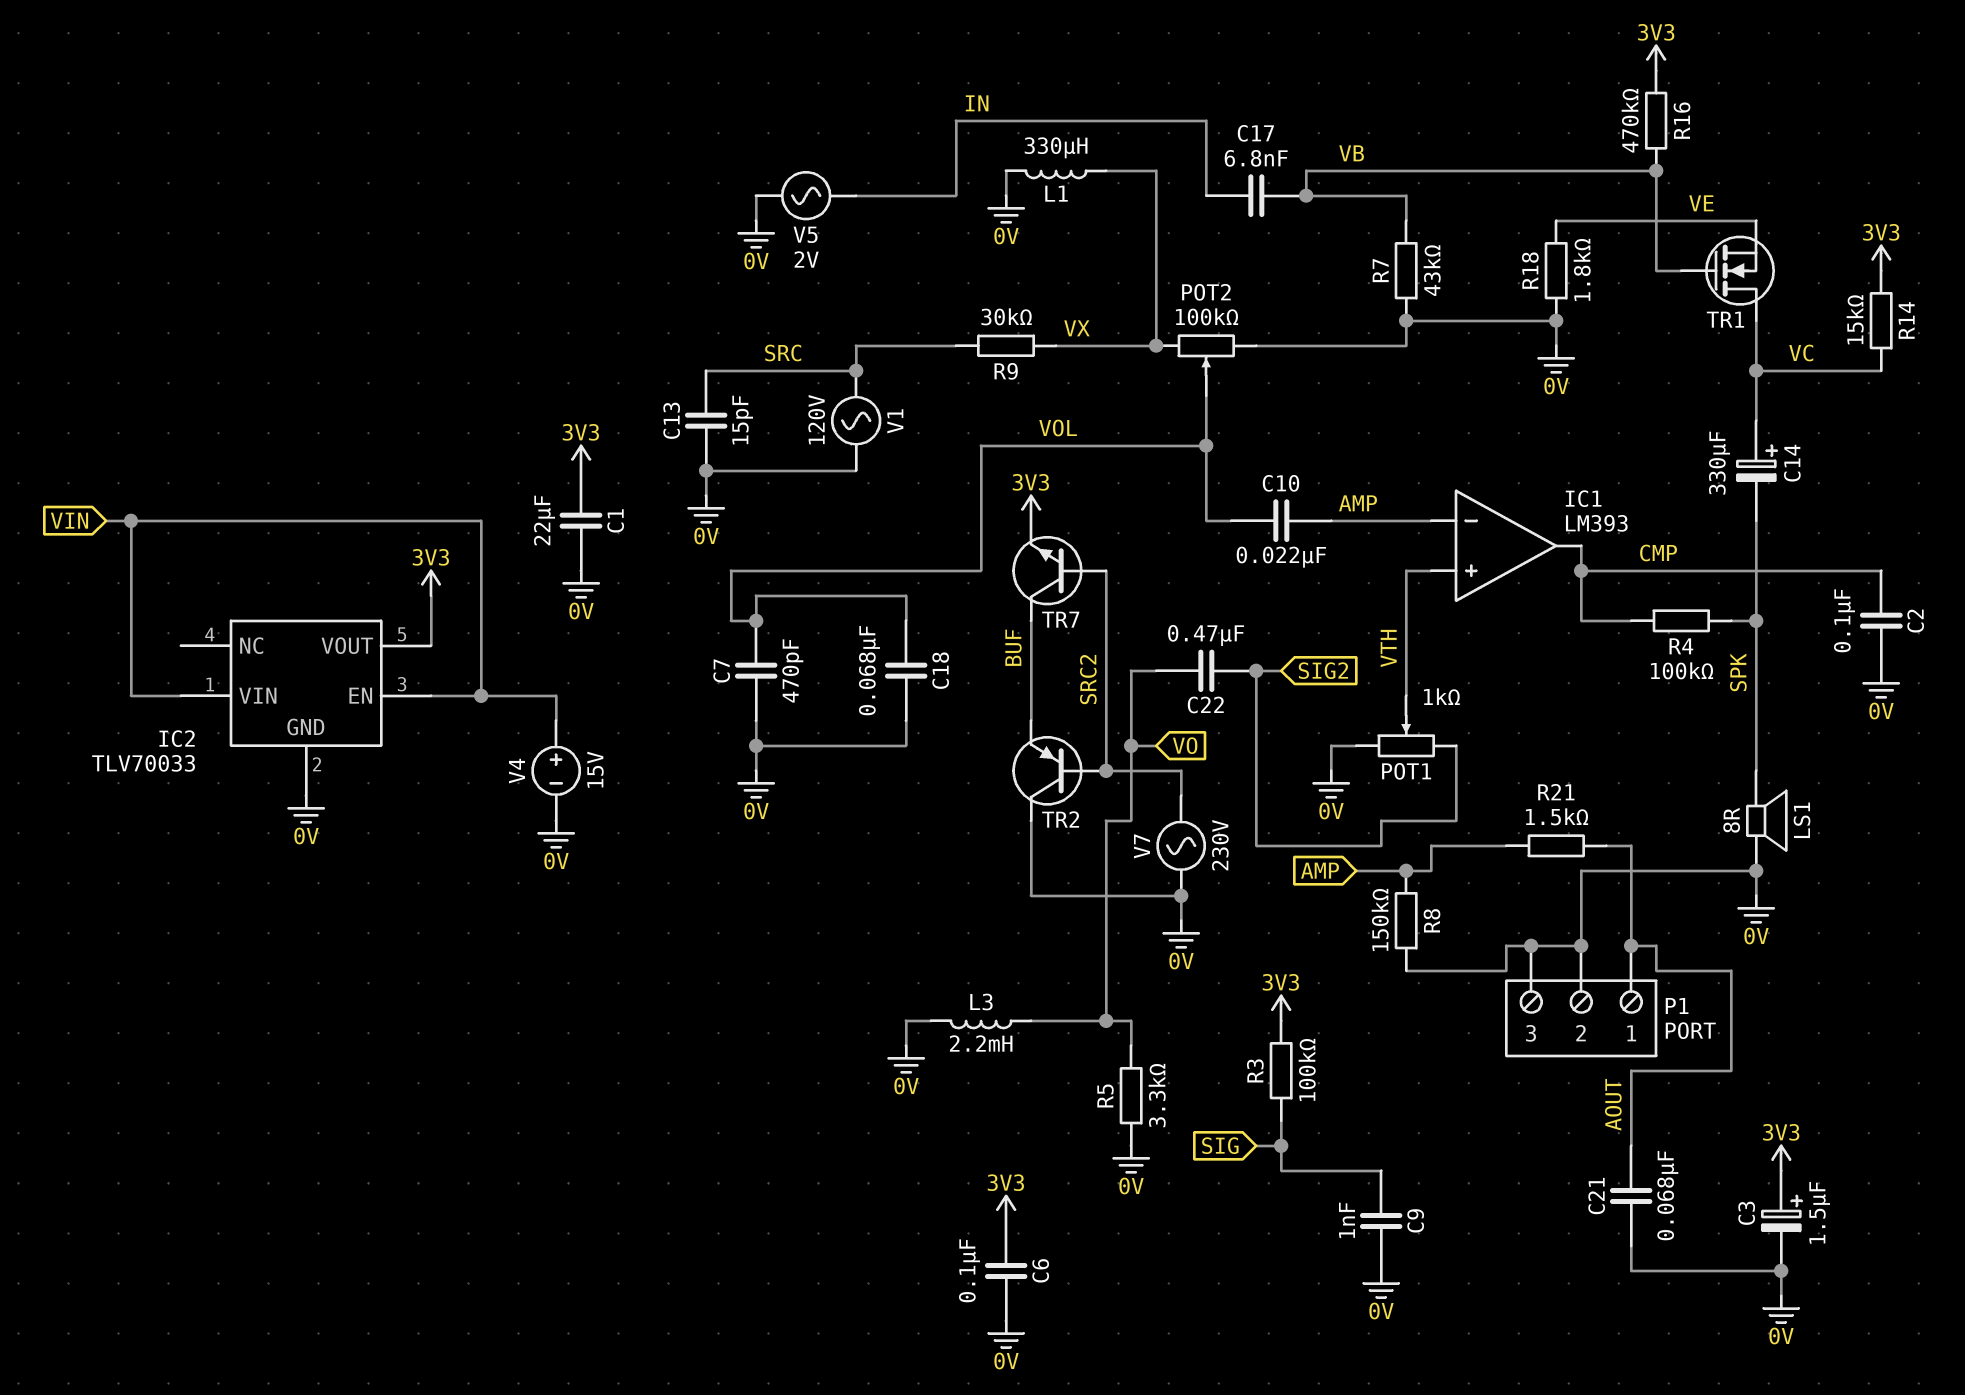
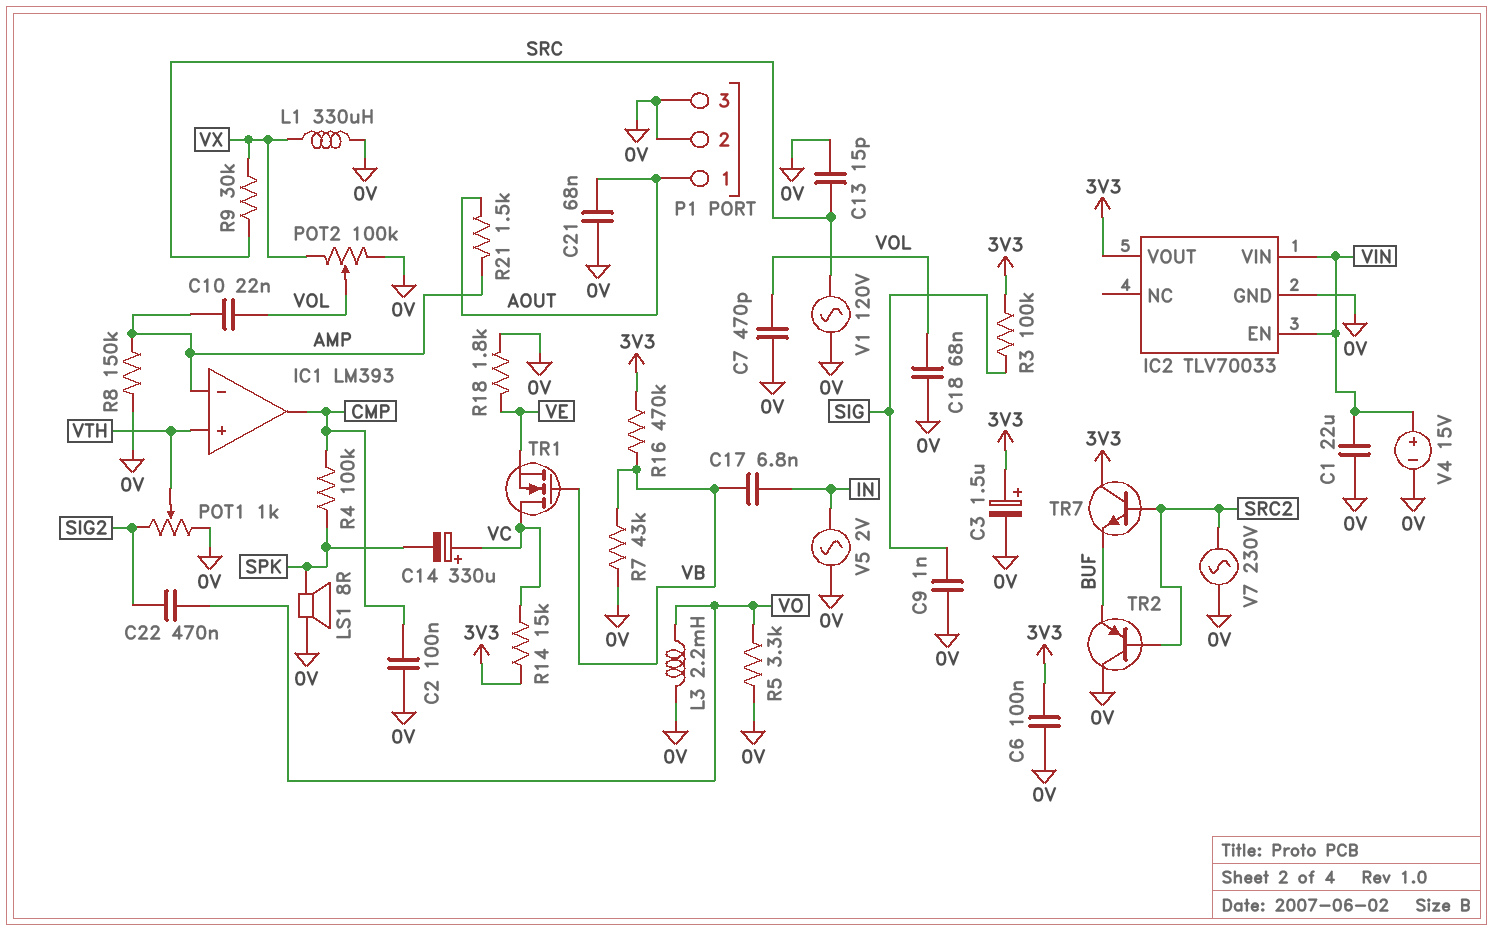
C1: 22uF (0V, 3V3) -> 22uF (0V, VIN)
TR7: NPN (B SRC2, C BUF, E 3V3) -> NPN (B SRC2, C 3V3, E BUF)

